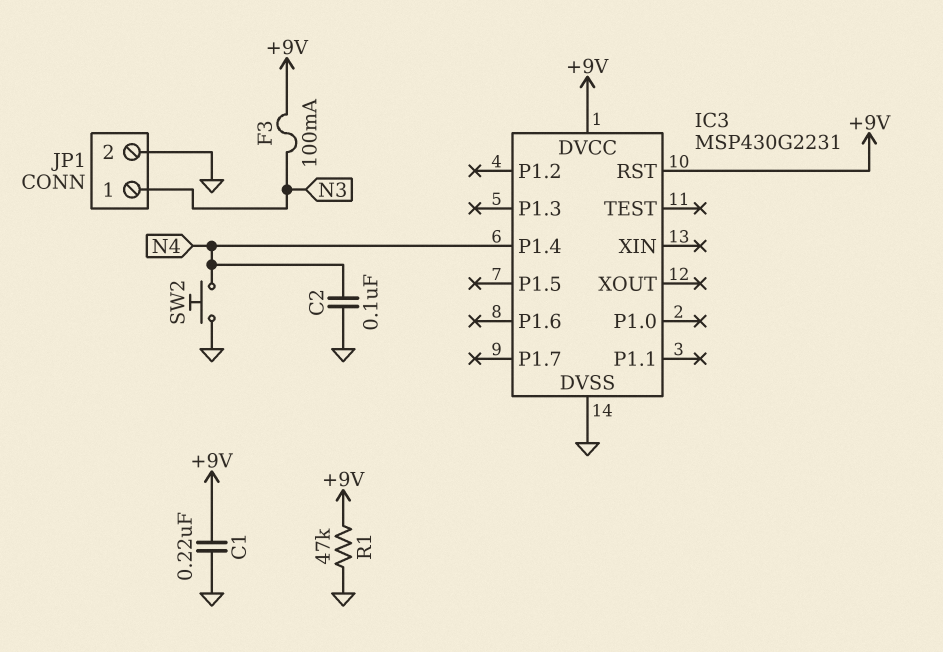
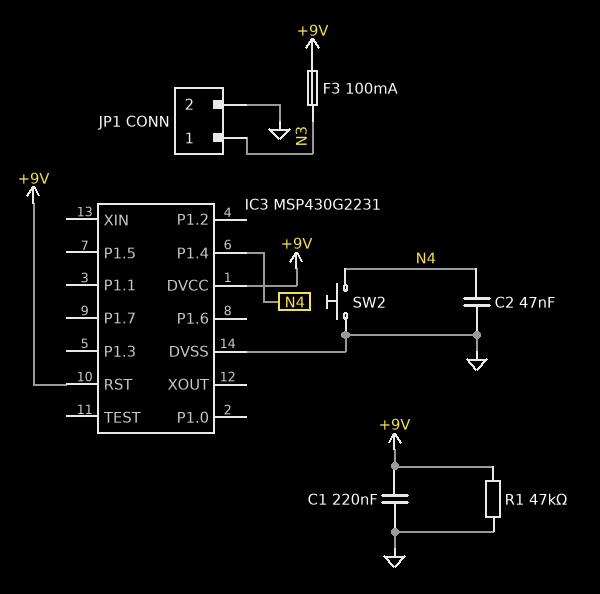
C2: 100nF (GND, N4) -> 47nF (GND, N4)

